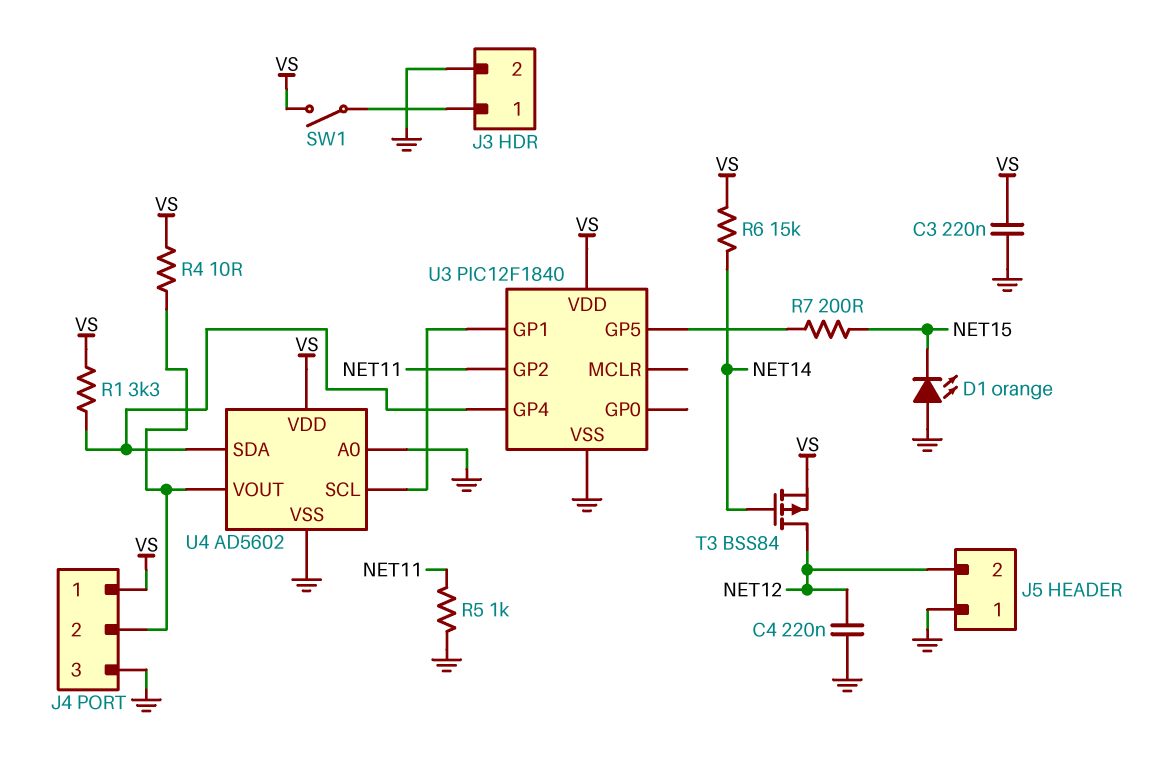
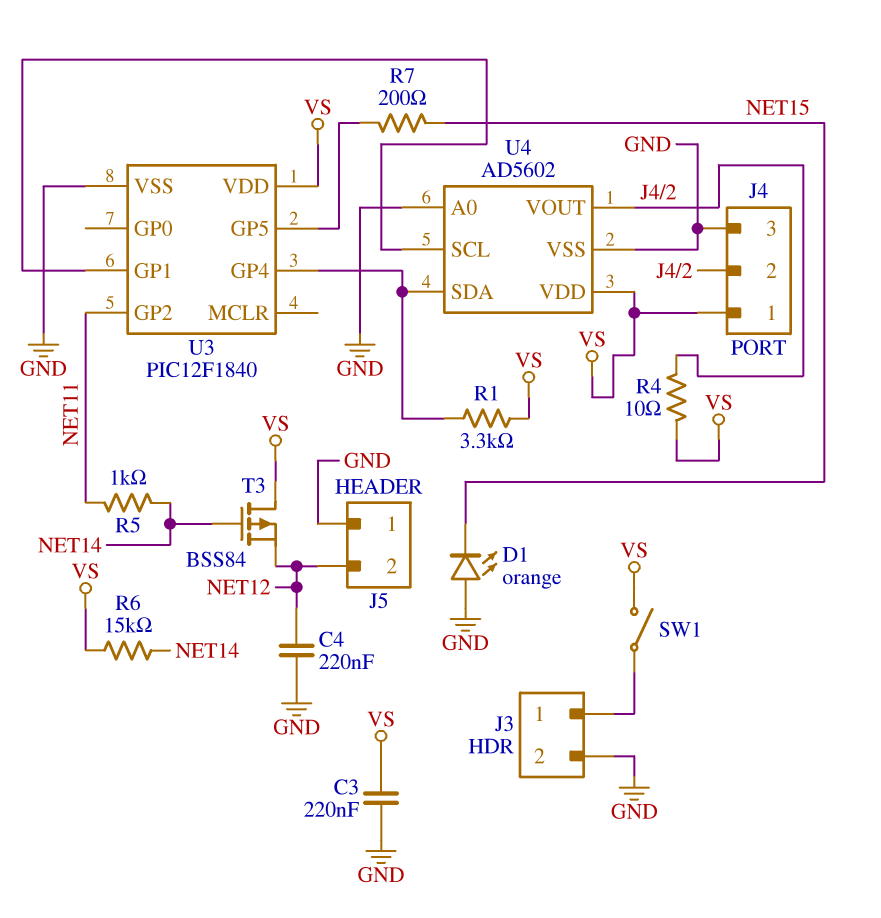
R5: 1k (GND, NET11) -> 1k (NET11, NET14)
T3: PMOS BSS84 (G NET14, D NET12, S VS) -> PMOS BSS84 (G NET14, D VS, S NET12)

